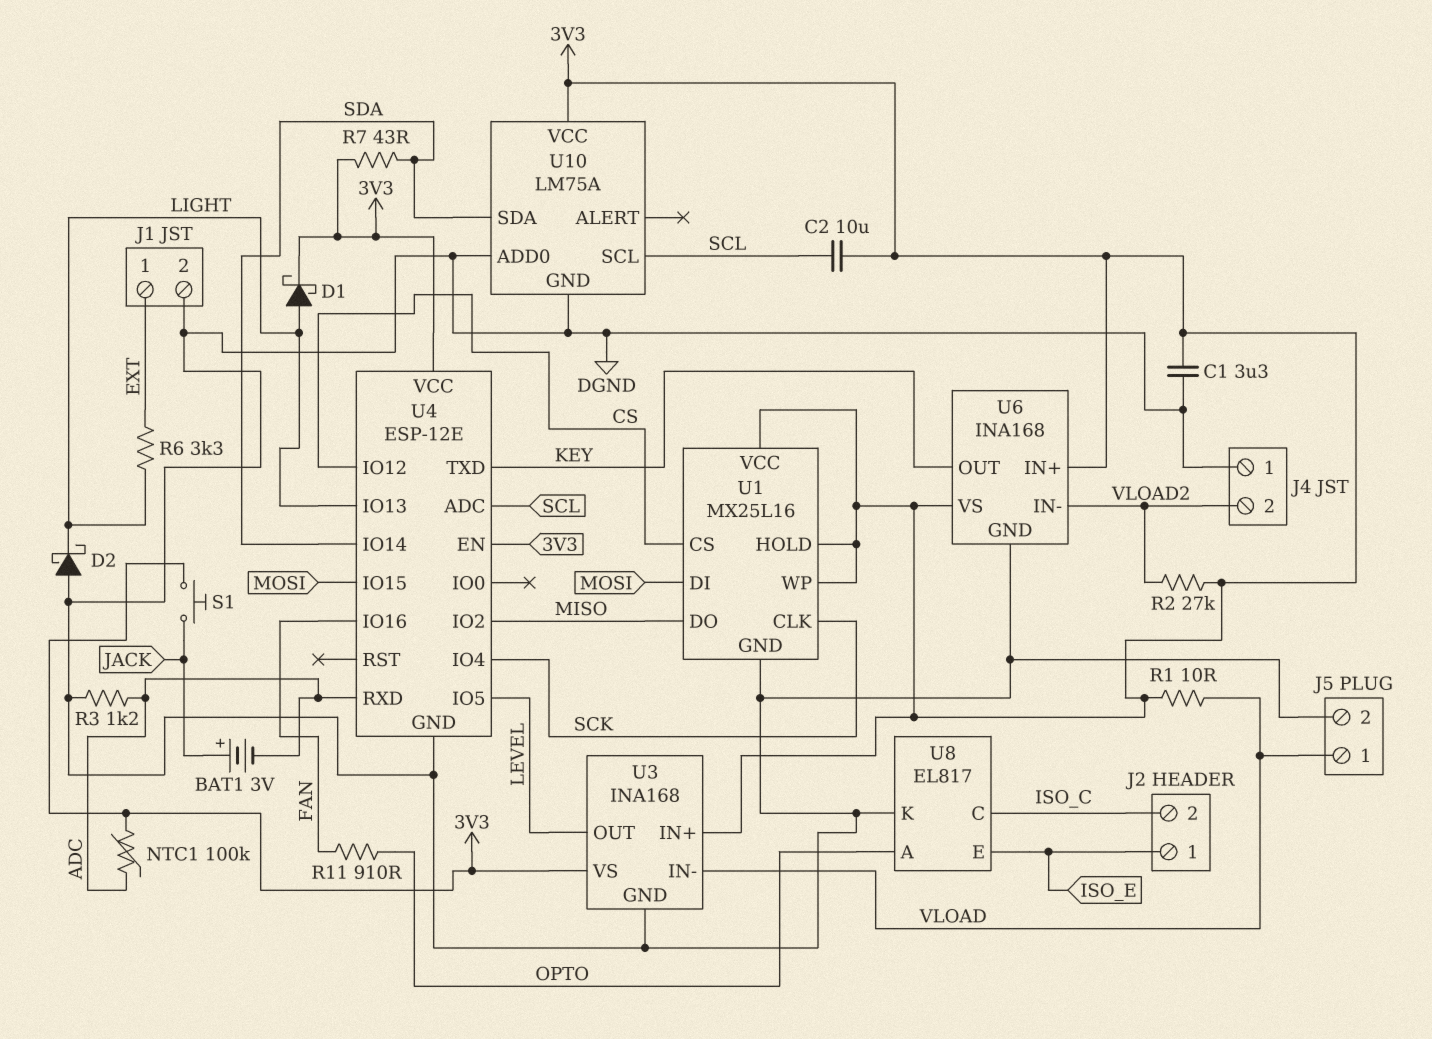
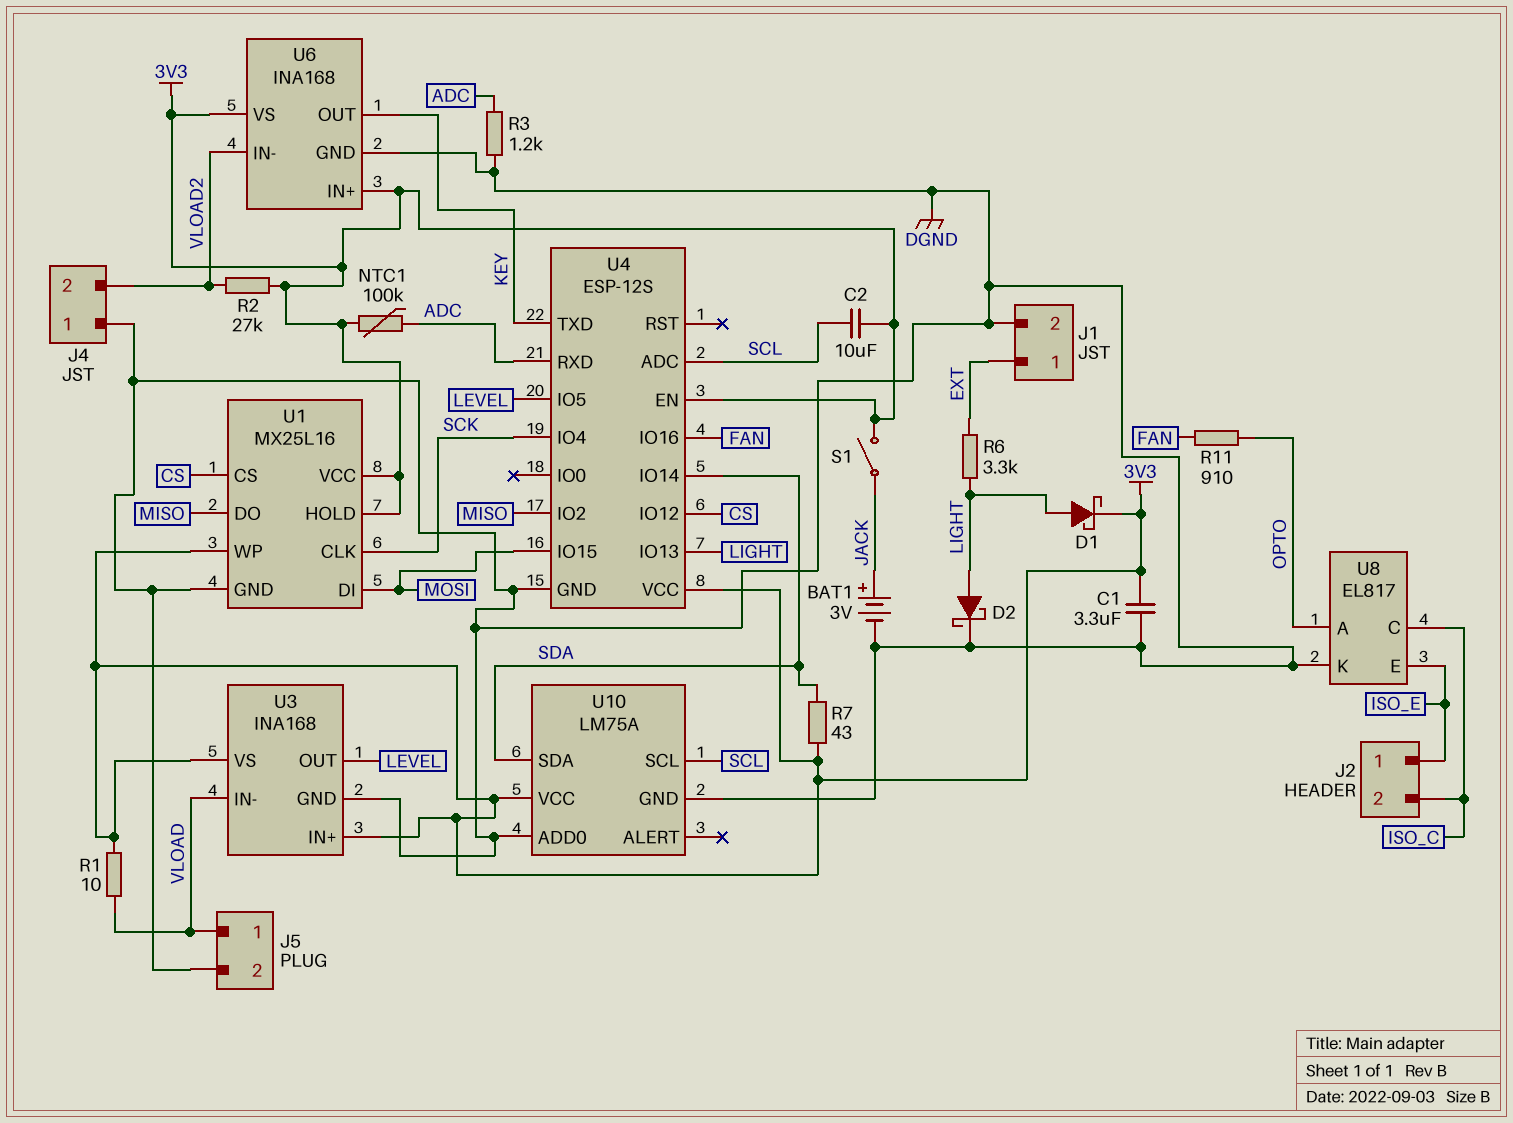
BAT1: 3V (plus JACK, minus ADC) -> 3V (plus JACK, minus DGND)
D2: schottky (A DGND, K LIGHT) -> schottky (A LIGHT, K DGND)
S1: button (3V3, JACK) -> switch (3V3, JACK)
U4: ESP-12E -> ESP-12S

